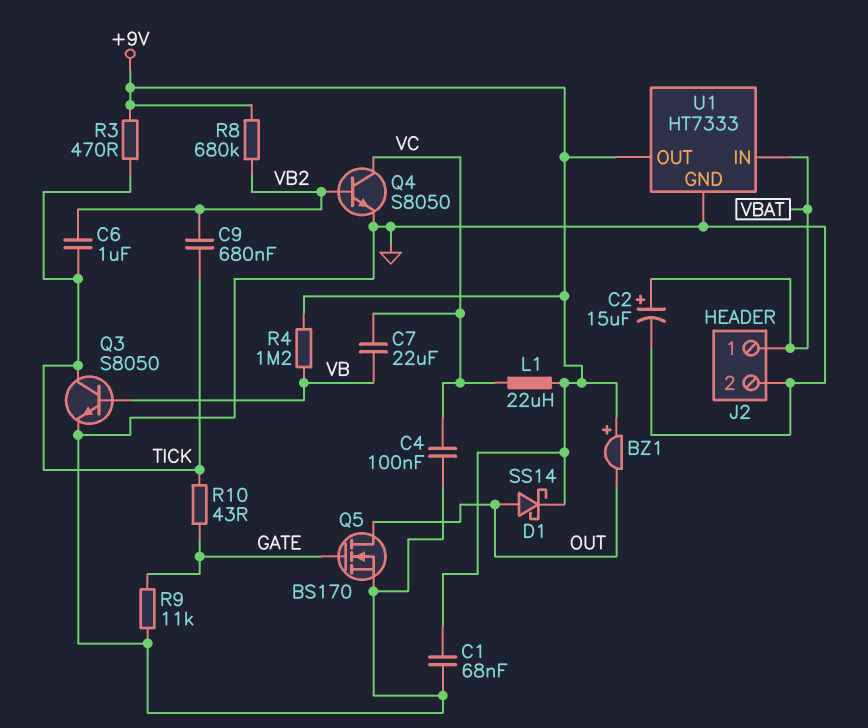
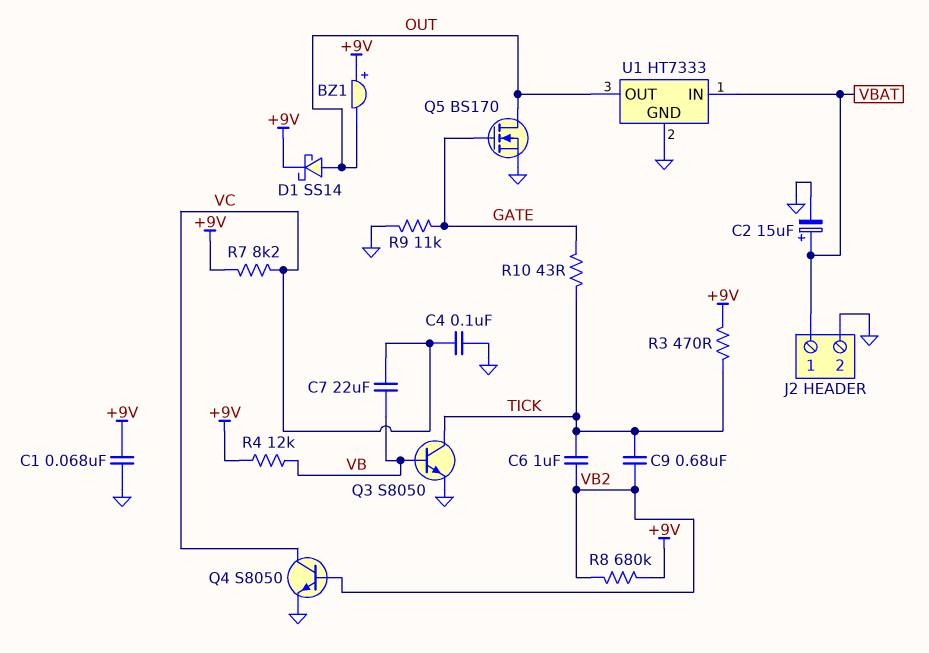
L1: 22uH (+9V, VC) -> none
R4: 1.2M (+9V, VB) -> 12k (+9V, VB)
R7: none -> 8.2k (+9V, VC)
U1 pin OUT: +9V -> OUT

